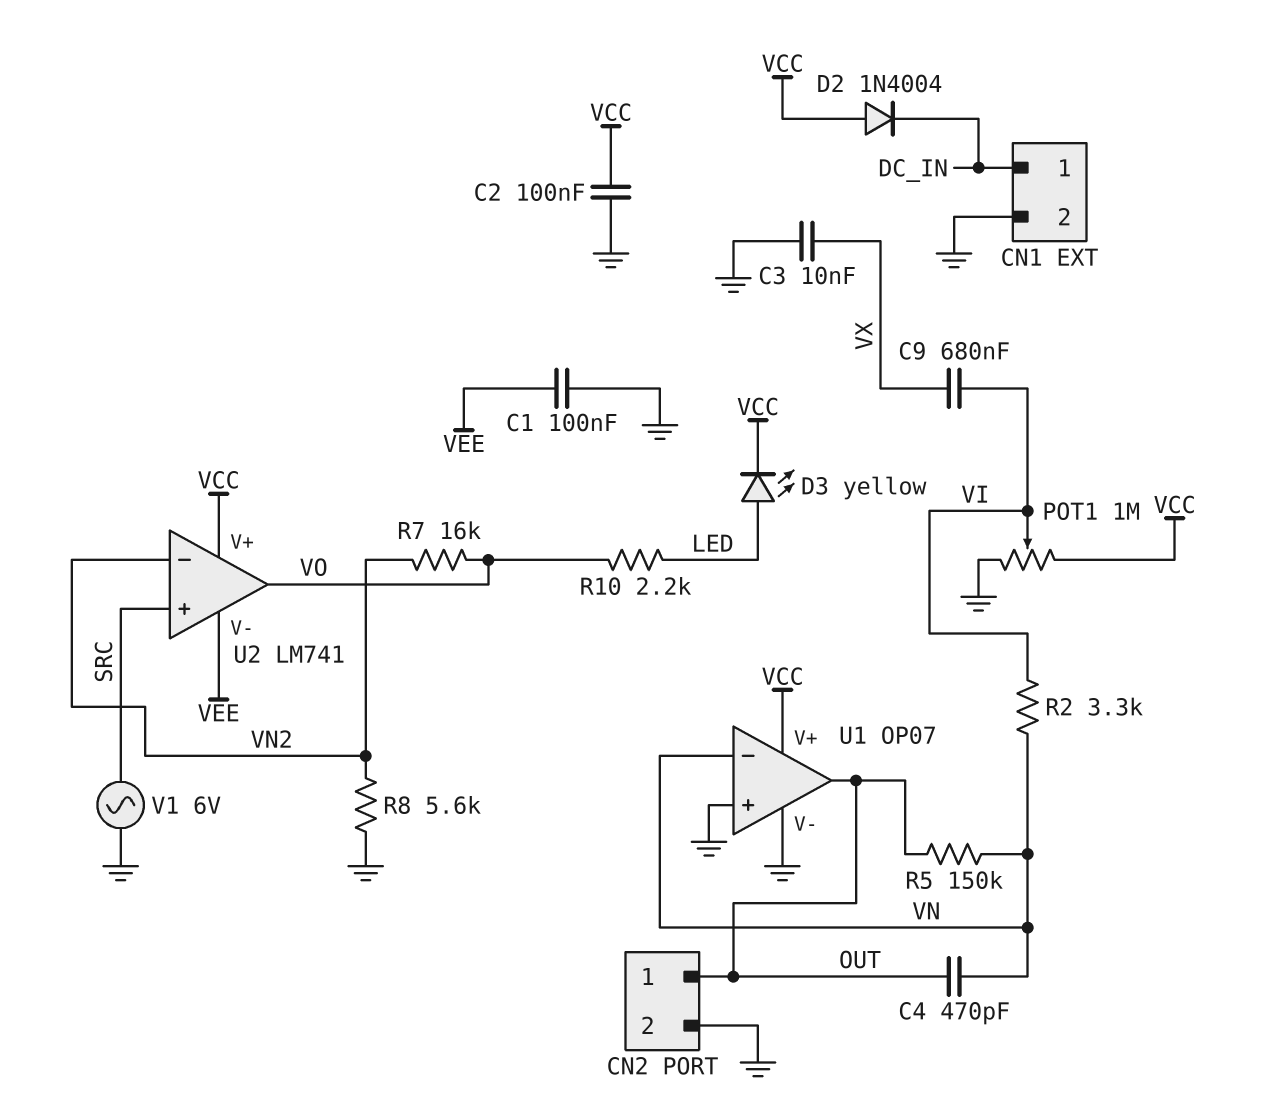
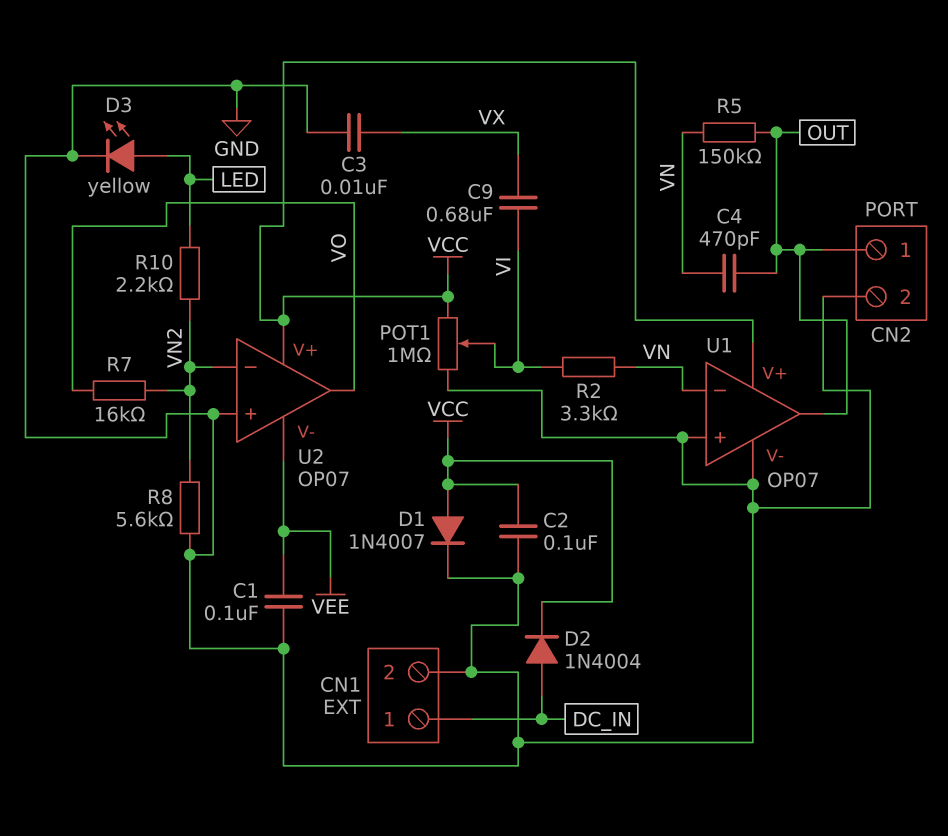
D1: none -> diode 1N4007 (A VCC, K GND)
D2: diode 1N4004 (A VCC, K DC_IN) -> diode 1N4004 (A DC_IN, K VCC)
D3: LED yellow (A LED, K VCC) -> LED yellow (A LED, K GND)
R10: 2.2k (LED, VO) -> 2.2k (LED, VN2)
U2: LM741 -> OP07
U2 pin in+: SRC -> GND
V1: AC 6V (GND, SRC) -> none

